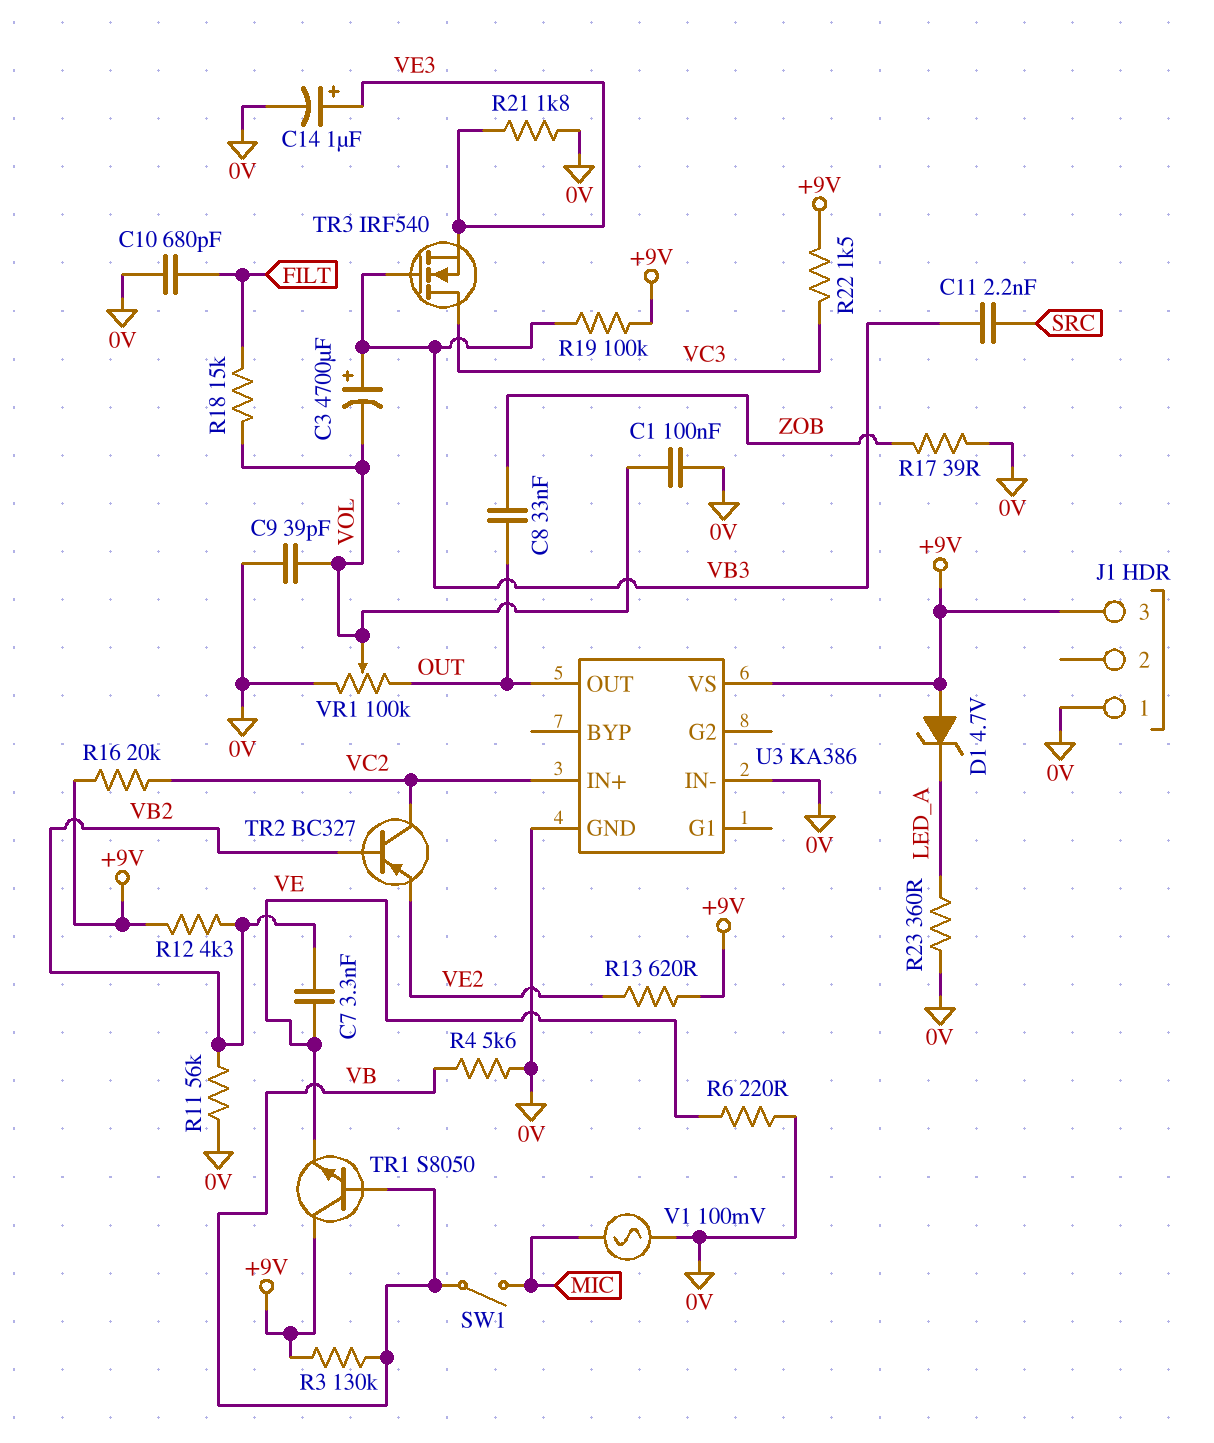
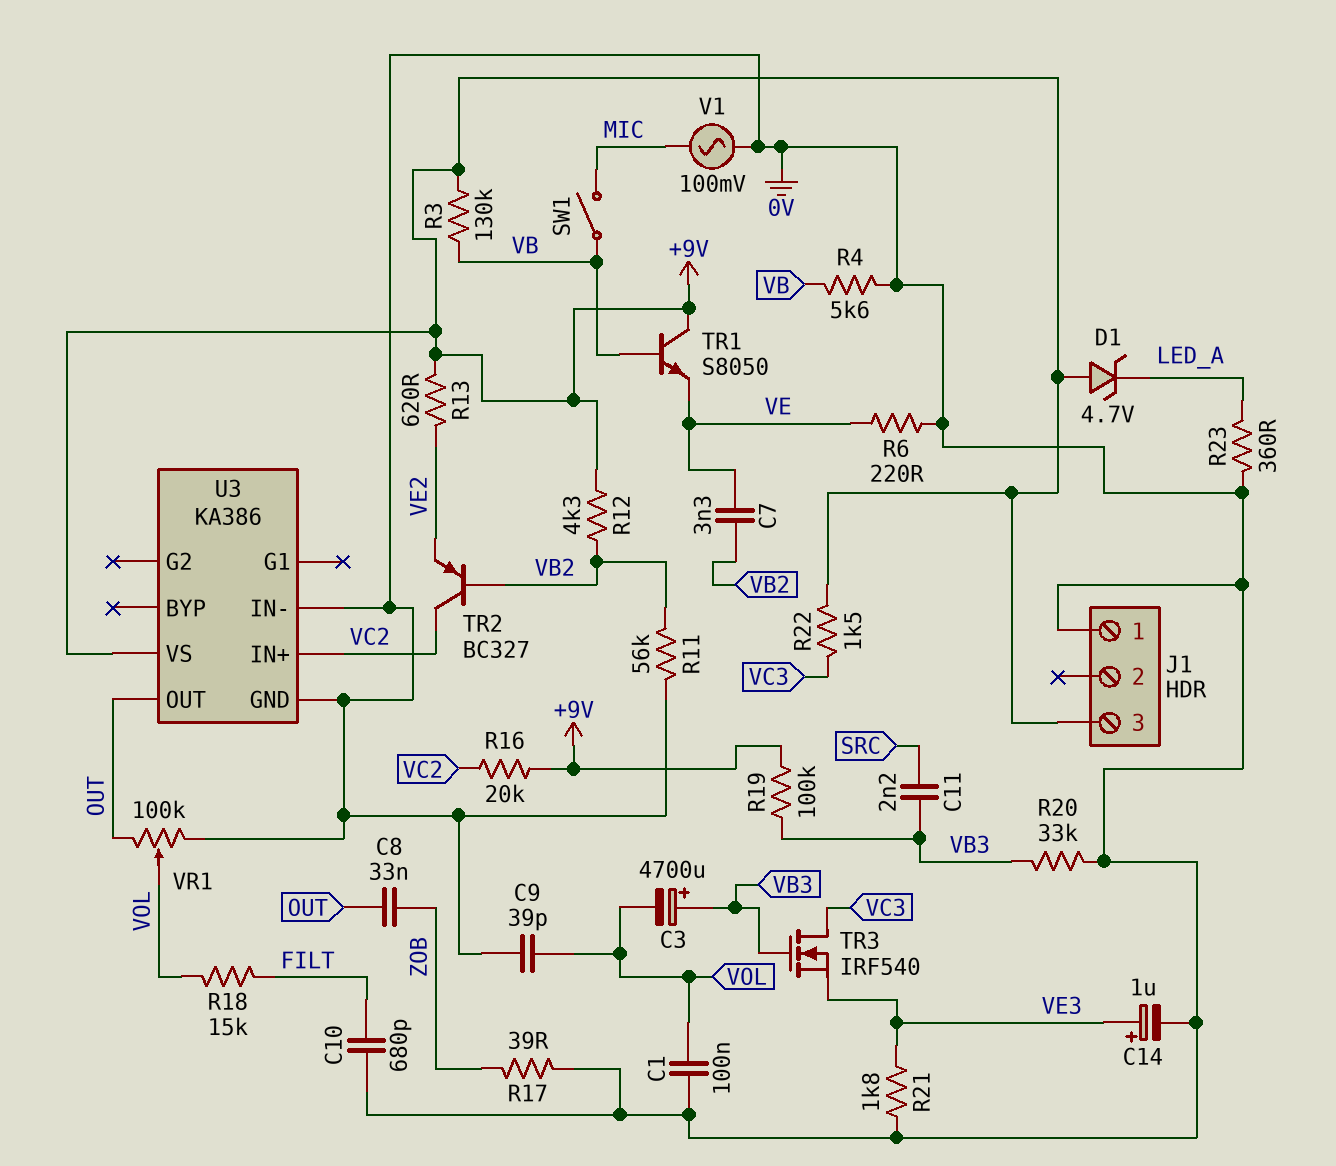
R20: none -> 33k (0V, VB3)

